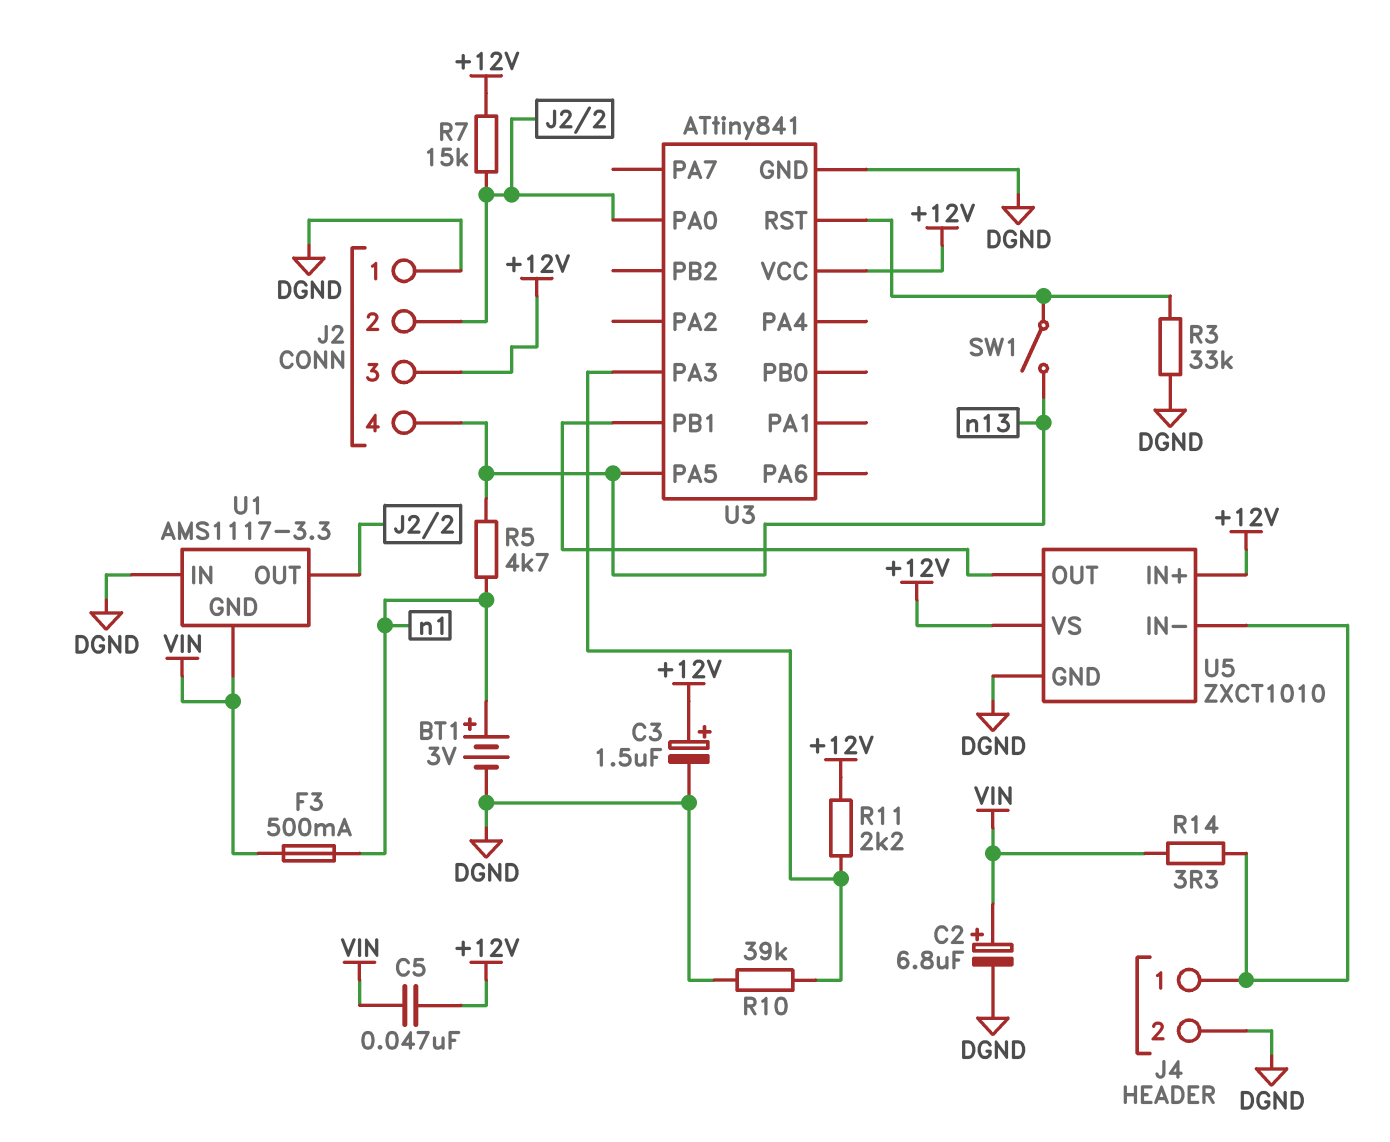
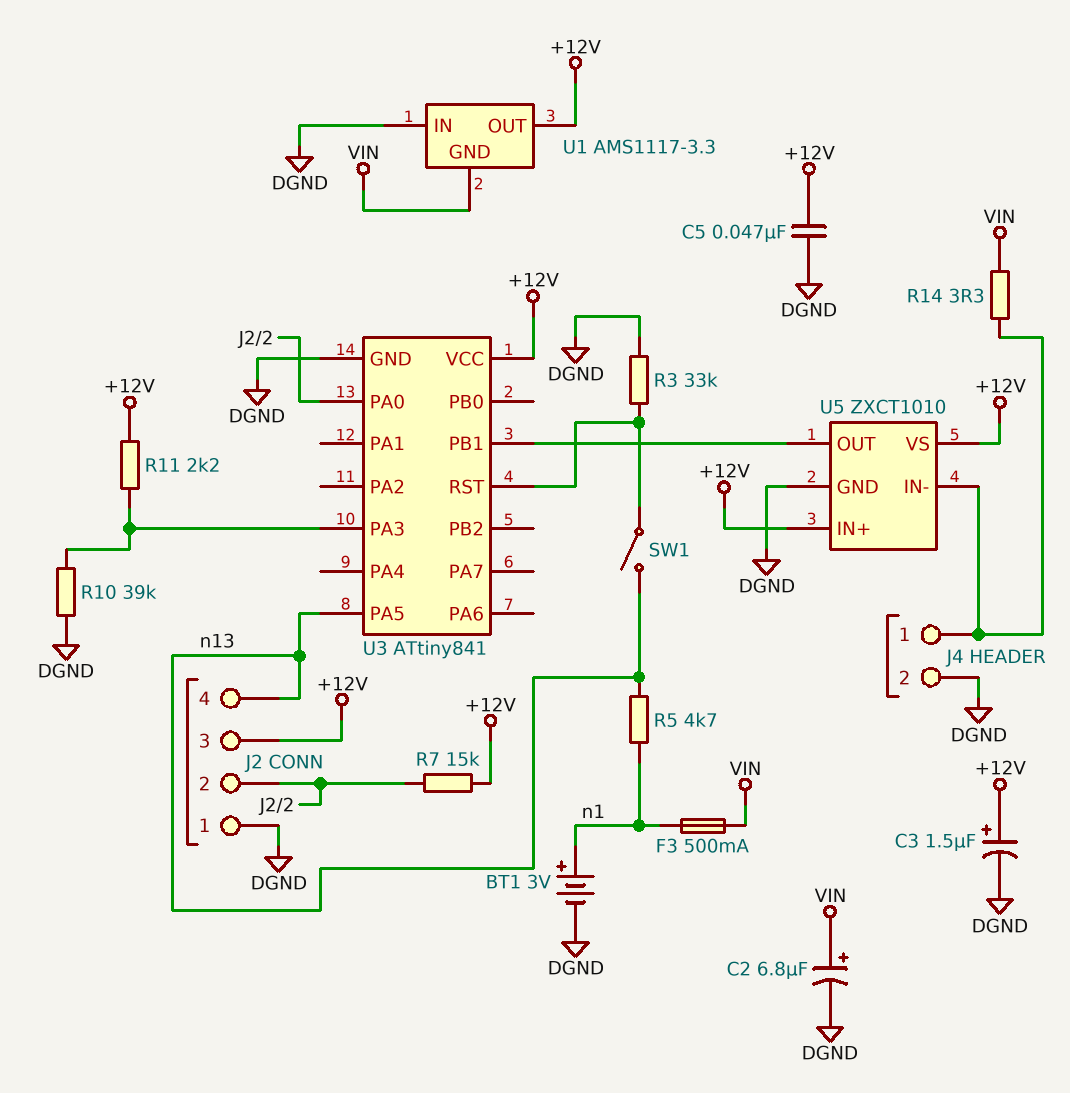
C5: 47nF (+12V, VIN) -> 47nF (+12V, DGND)
U1 pin OUT: J2/2 -> +12V

